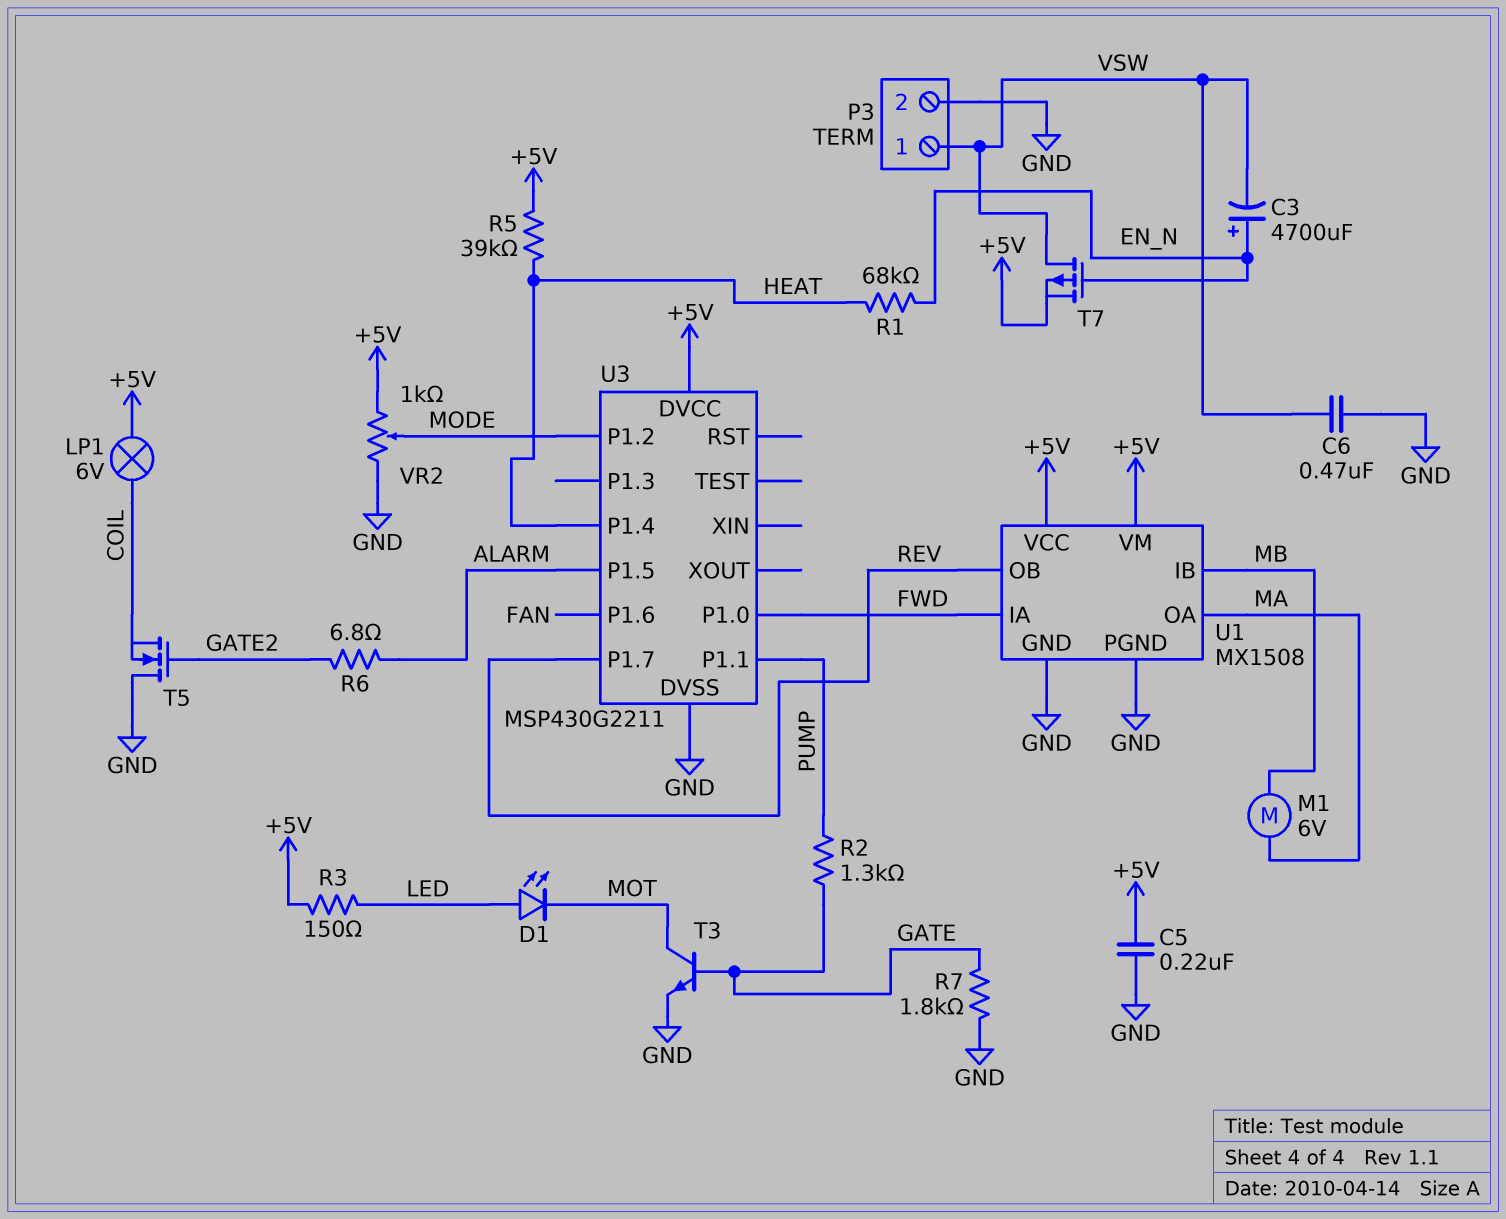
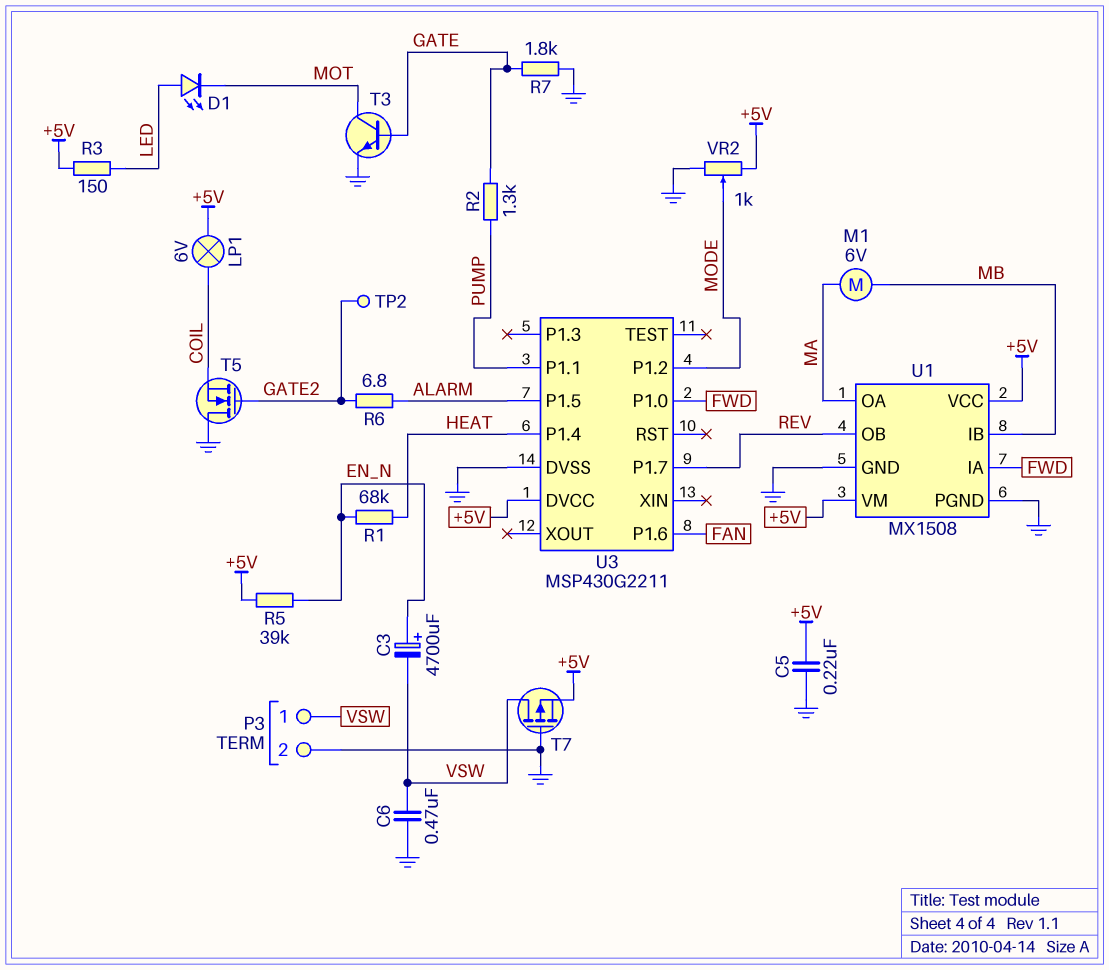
R5: 39k (+5V, HEAT) -> 39k (+5V, EN_N)
T7: PMOS (G EN_N, D VSW, S +5V) -> PMOS (G GND, D VSW, S +5V)
TP2: none -> test point (GATE2)

